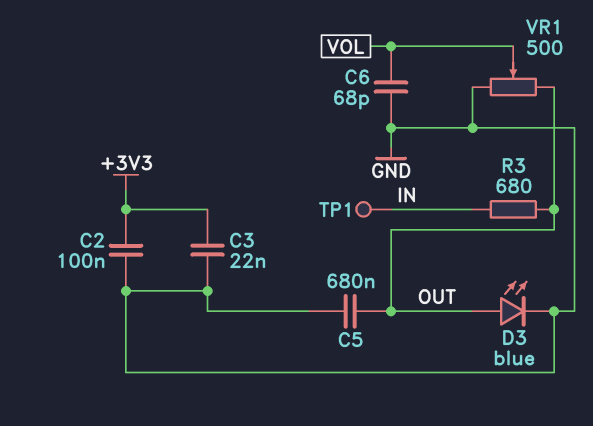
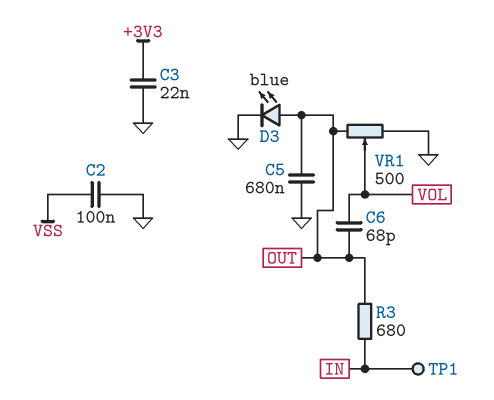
C2: 100nF (+3V3, GND) -> 100nF (GND, VSS)
C6: 68pF (GND, VOL) -> 68pF (OUT, VOL)

